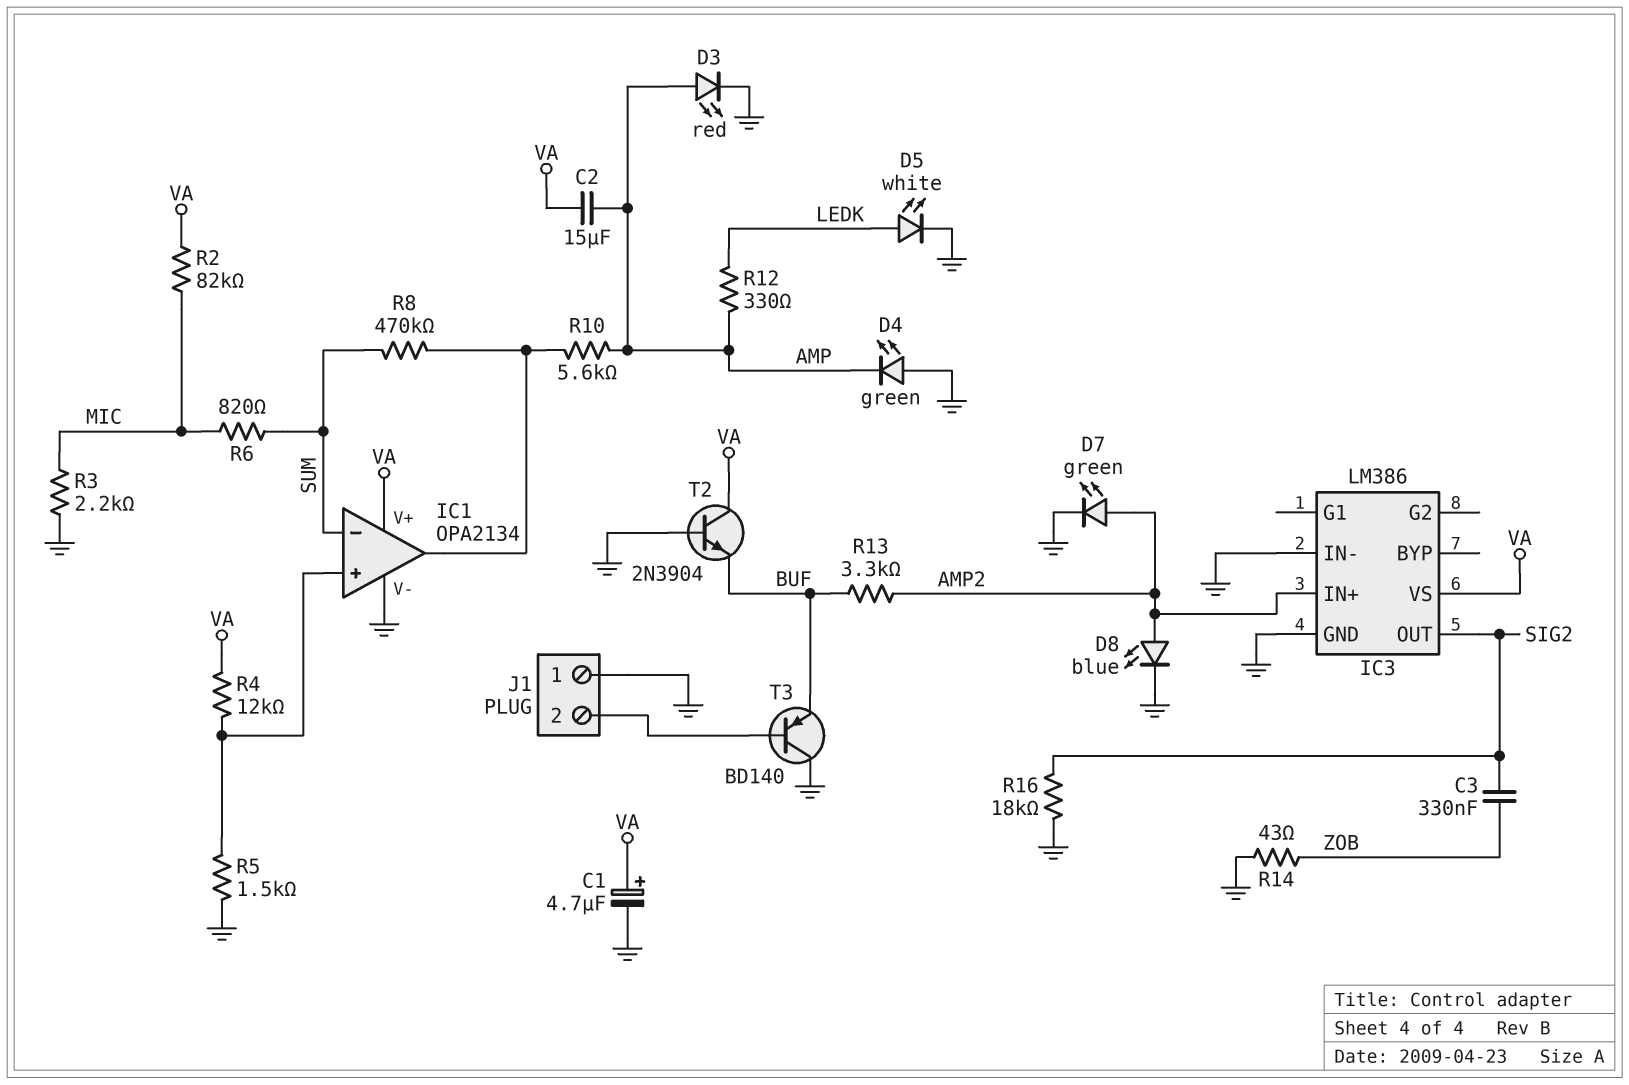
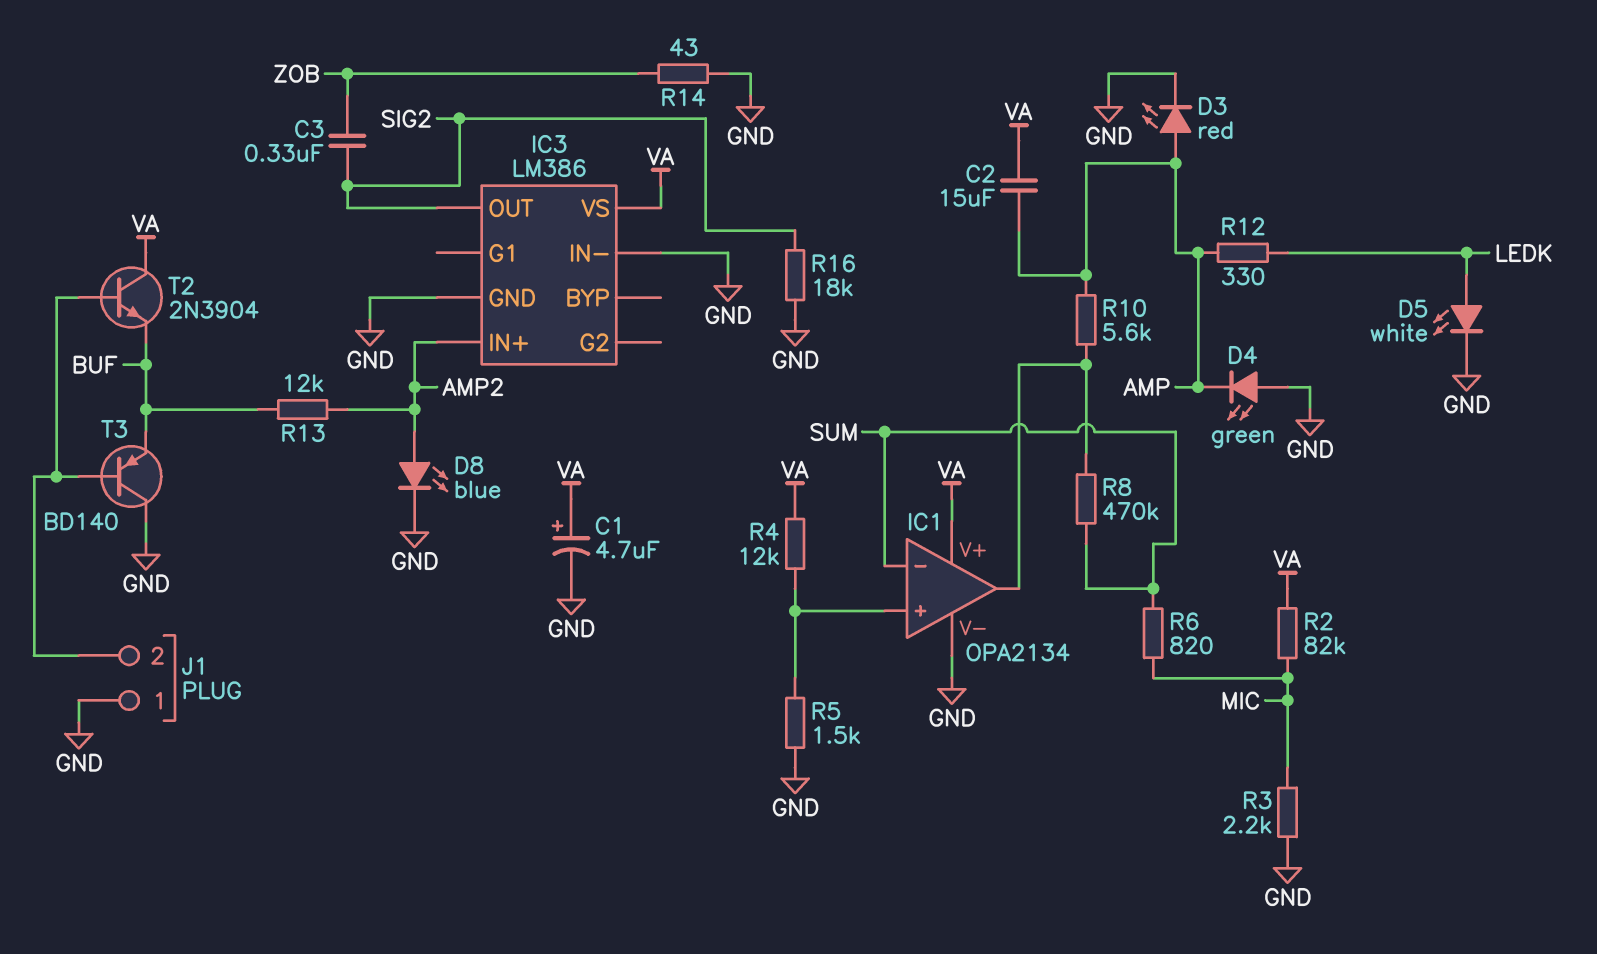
D7: LED green (A AMP2, K GND) -> none
R13: 3.3k (AMP2, BUF) -> 12k (AMP2, BUF)
T2: NPN 2N3904 (B GND, C VA, E BUF) -> NPN 2N3904 (B J1/2, C VA, E BUF)

